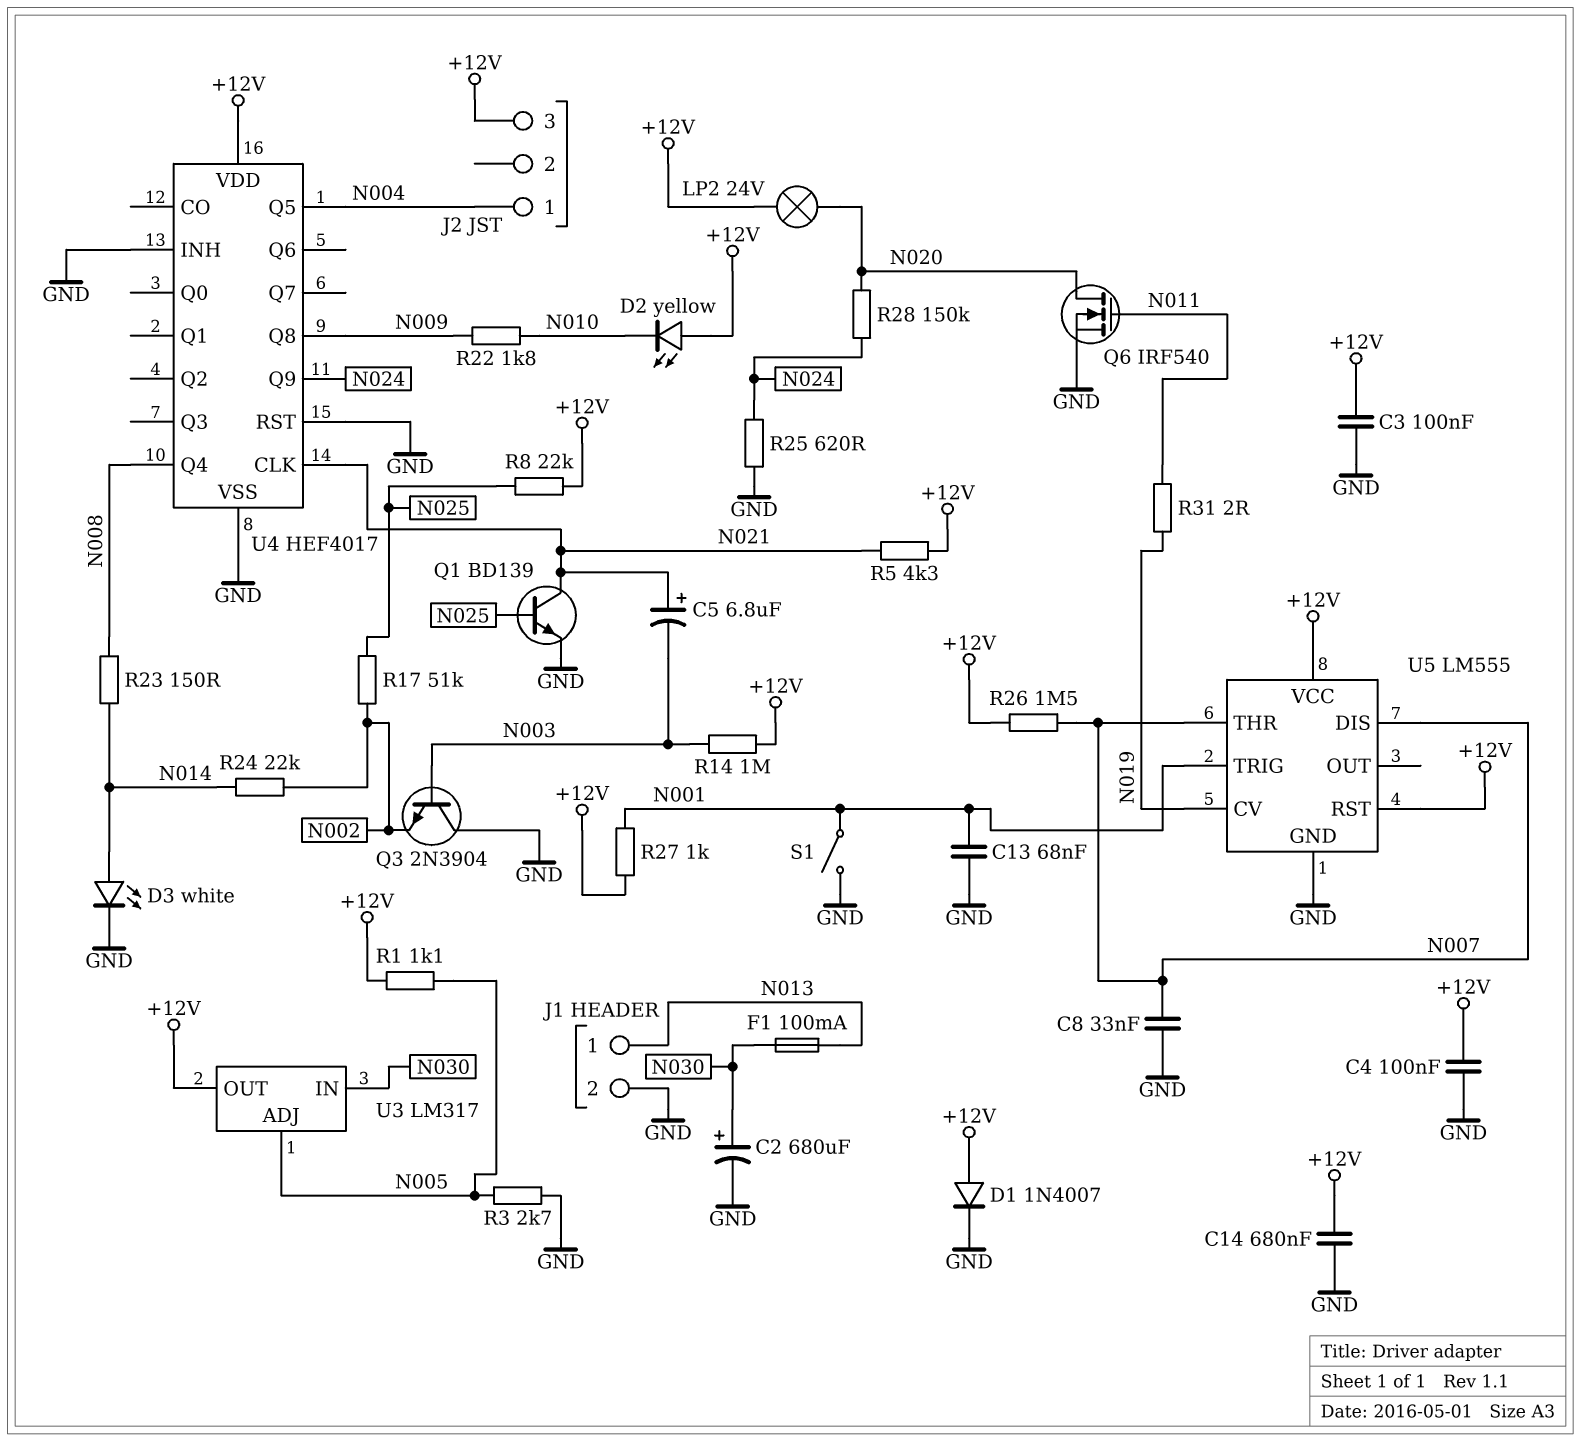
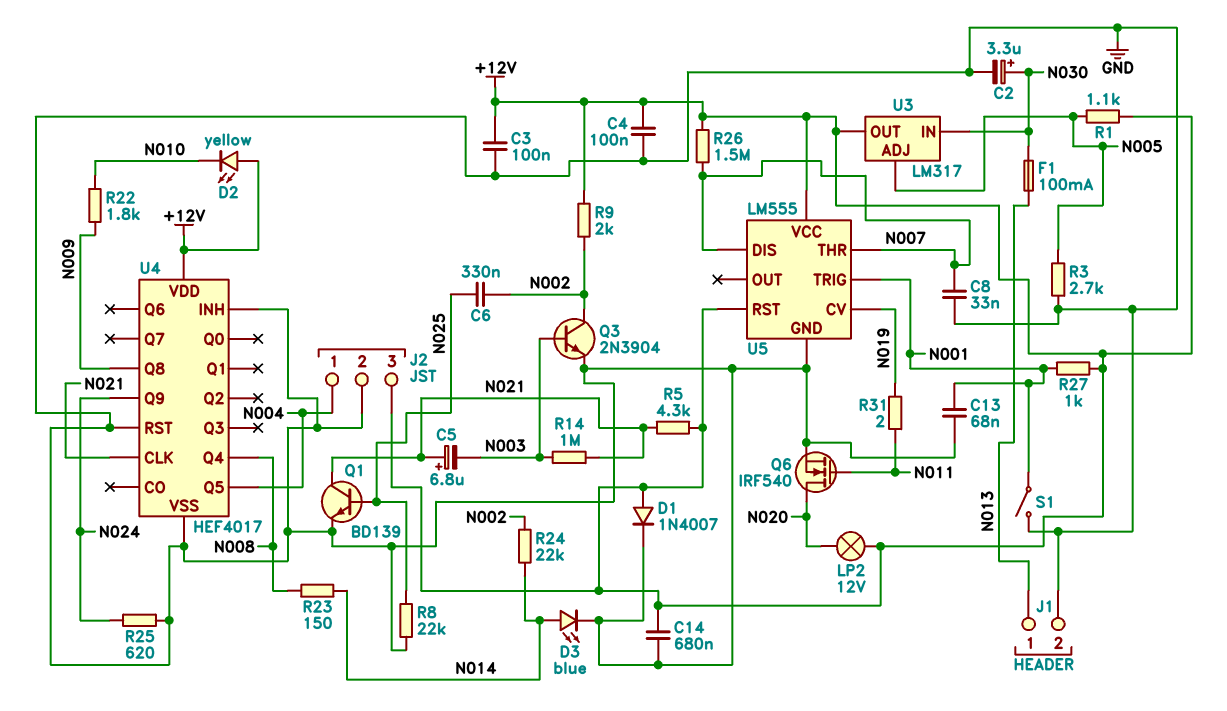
C2: 680uF (plus N030, minus GND) -> 3.3uF (plus N030, minus GND)
C6: none -> 330nF (N002, N025)
D3: LED white (A N014, K GND) -> LED blue (A N014, K GND)
J2 pin 2: none -> GND
LP2: lamp 24V (+12V, N020) -> lamp 12V (+12V, N020)
Q3: NPN 2N3904 (B N003, C GND, E N002) -> NPN 2N3904 (B N003, C N002, E GND)
R8: 22k (+12V, N025) -> 22k (GND, N025)
R9: none -> 2k (+12V, N002)
R14: 1M (+12V, N003) -> 1M (N003, N021)
R17: 51k (N002, N025) -> none
R28: 150k (N020, N024) -> none

